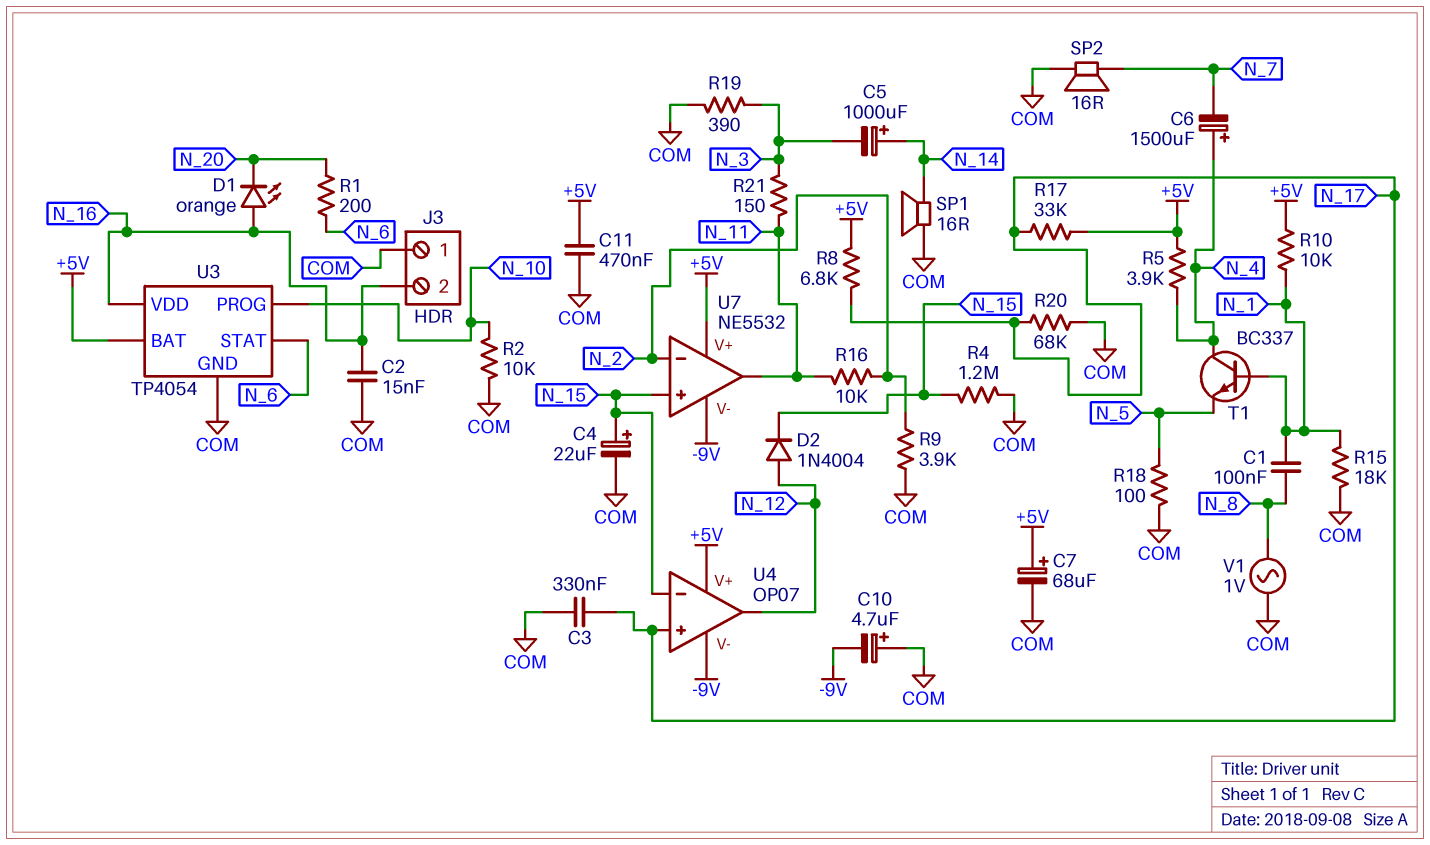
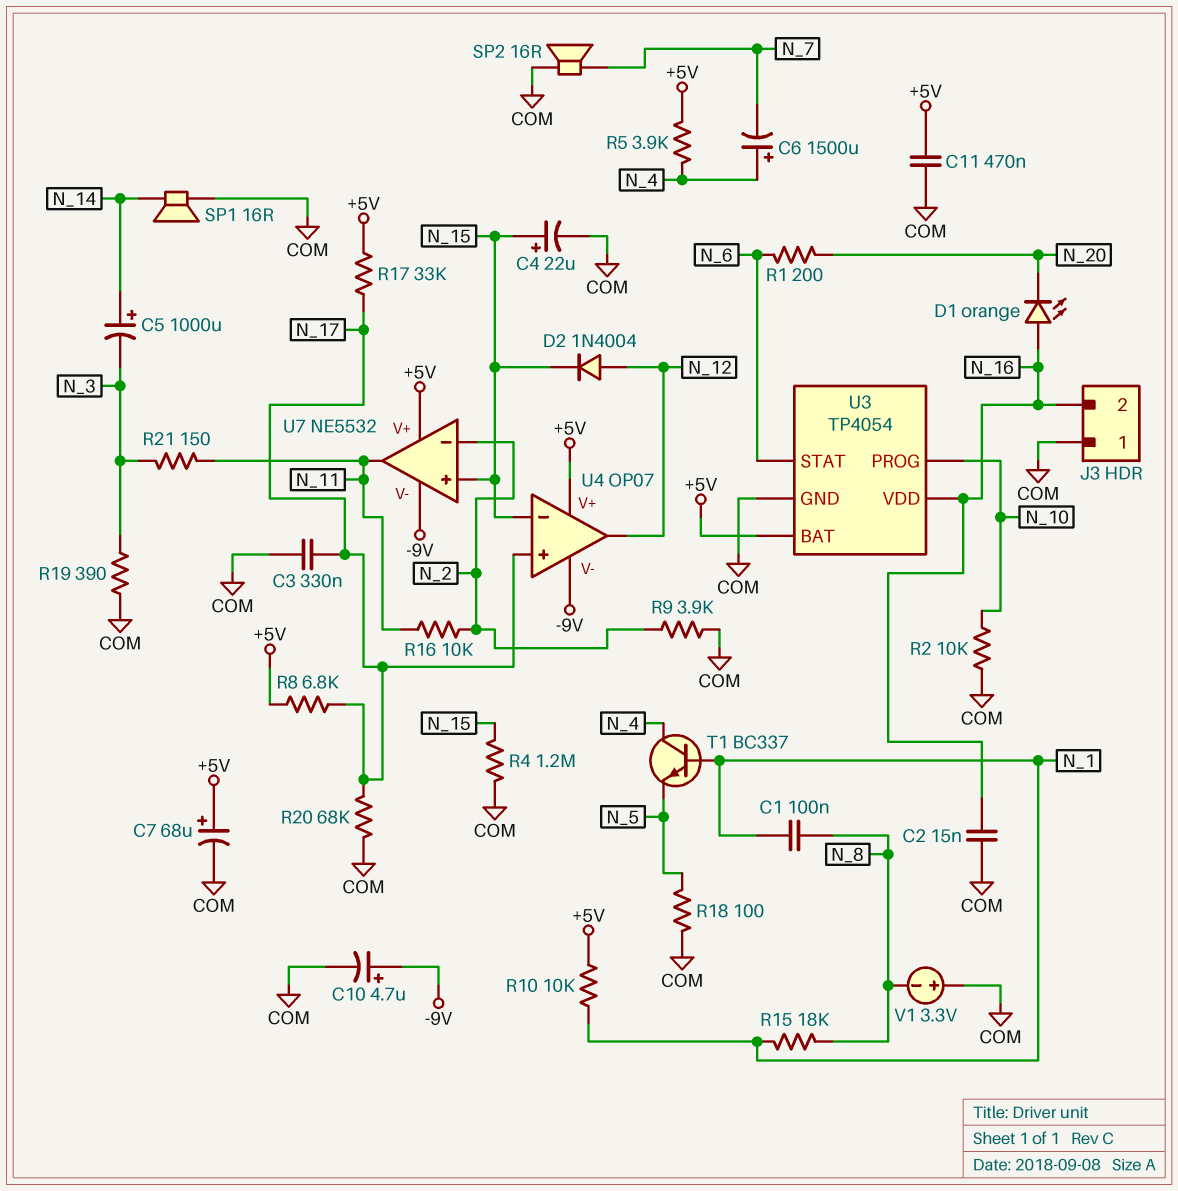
C10: 4.7uF (plus COM, minus -9V) -> 4.7uF (plus -9V, minus COM)
R15: 18k (COM, N_1) -> 18k (N_1, N_8)
V1: AC 1V (COM, N_8) -> 3.3V (plus COM, minus N_8)

